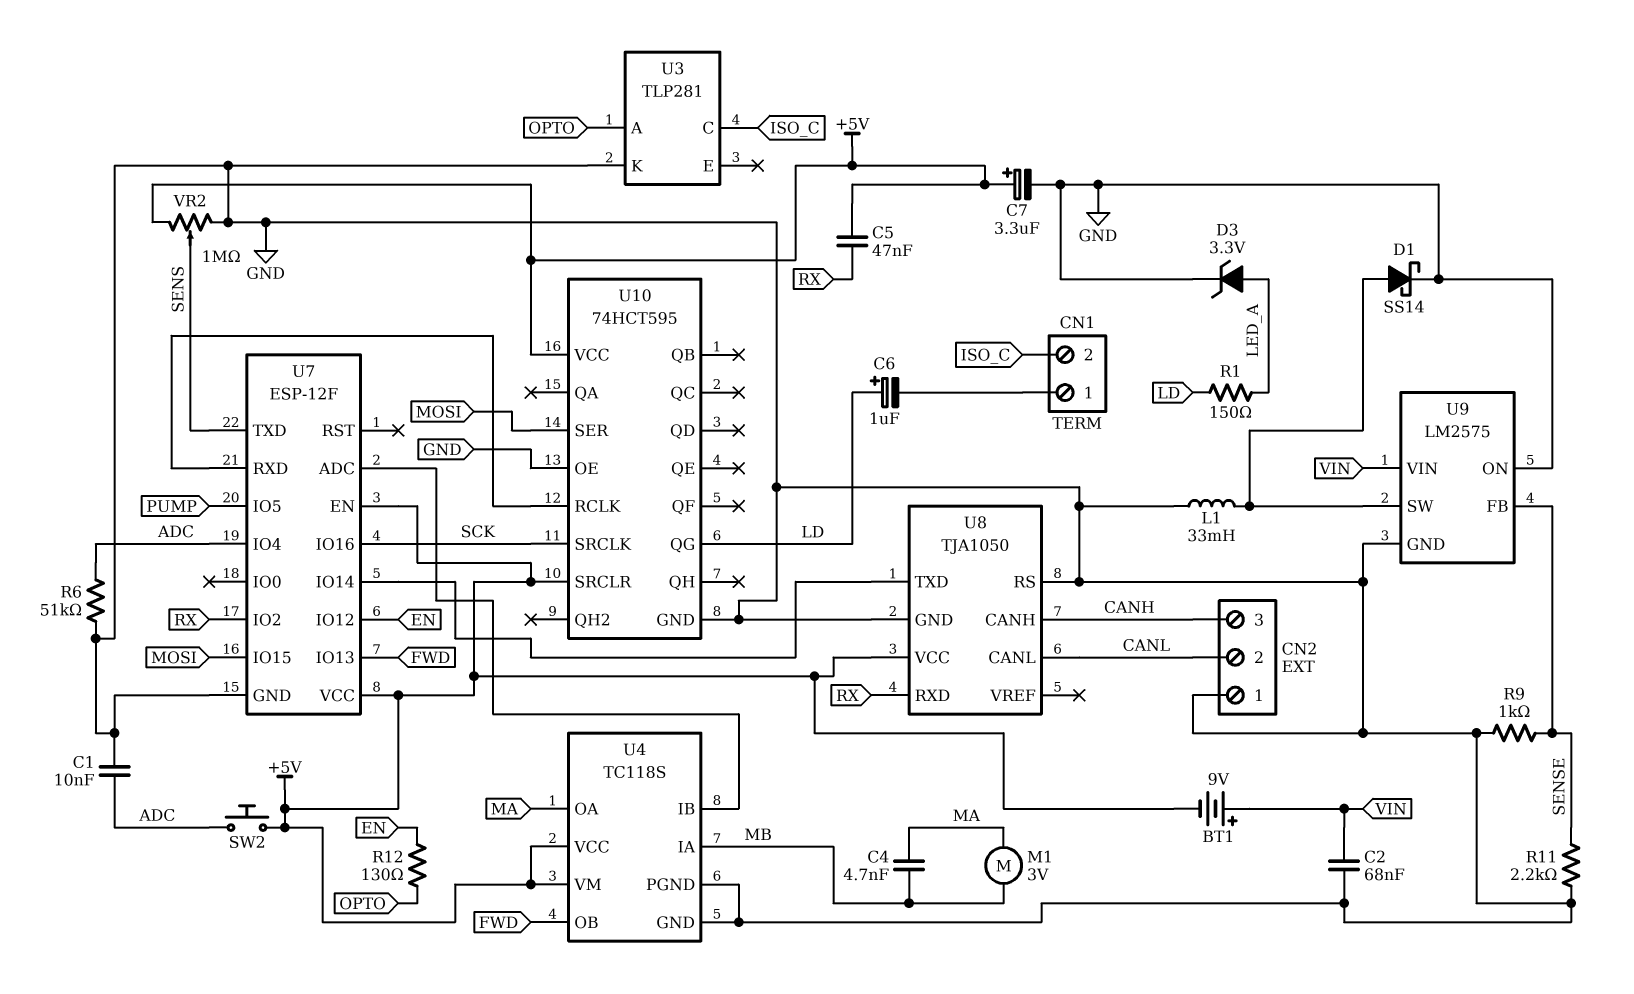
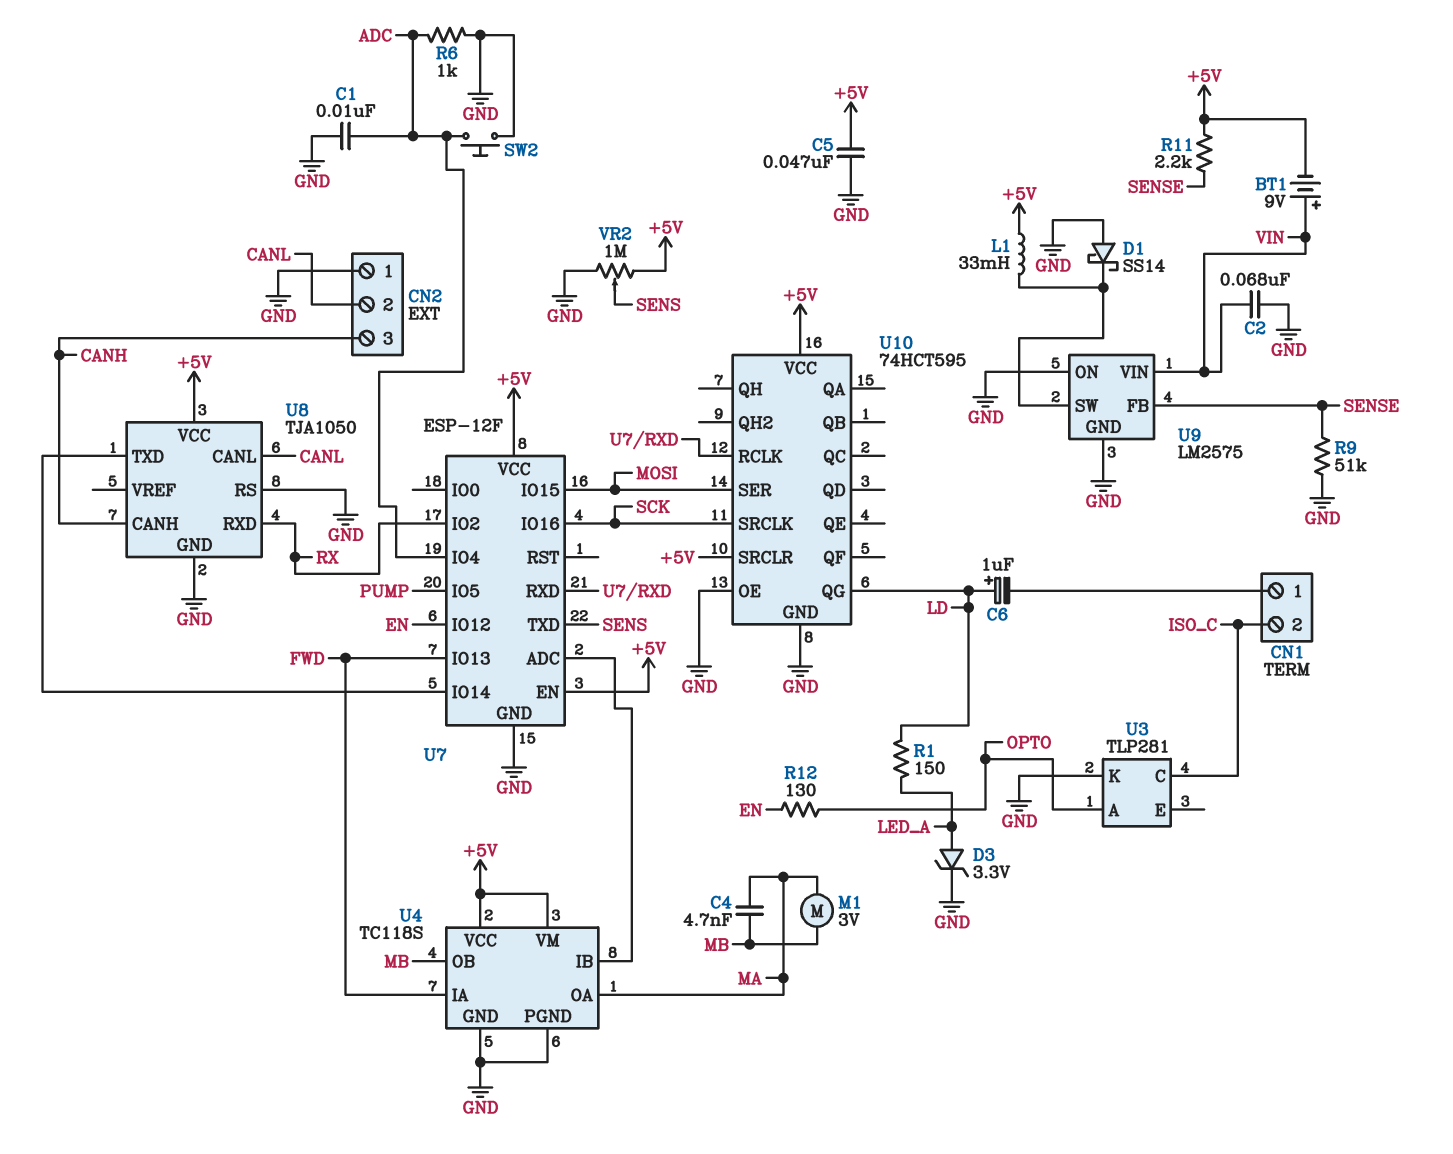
C5: 47nF (+5V, RX) -> 47nF (+5V, GND)
C7: 3.3uF (plus +5V, minus GND) -> none
D1: schottky SS14 (A U9/SW, K GND) -> schottky SS14 (A GND, K U9/SW)
L1: 33mH (GND, U9/SW) -> 33mH (+5V, U9/SW)
R6: 51k (ADC, GND) -> 1k (ADC, GND)
R9: 1k (GND, SENSE) -> 51k (GND, SENSE)
R11: 2.2k (GND, SENSE) -> 2.2k (+5V, SENSE)
SW2: button (+5V, ADC) -> button (ADC, GND)
U4 pin IA: MB -> FWD
U4 pin OB: FWD -> MB

